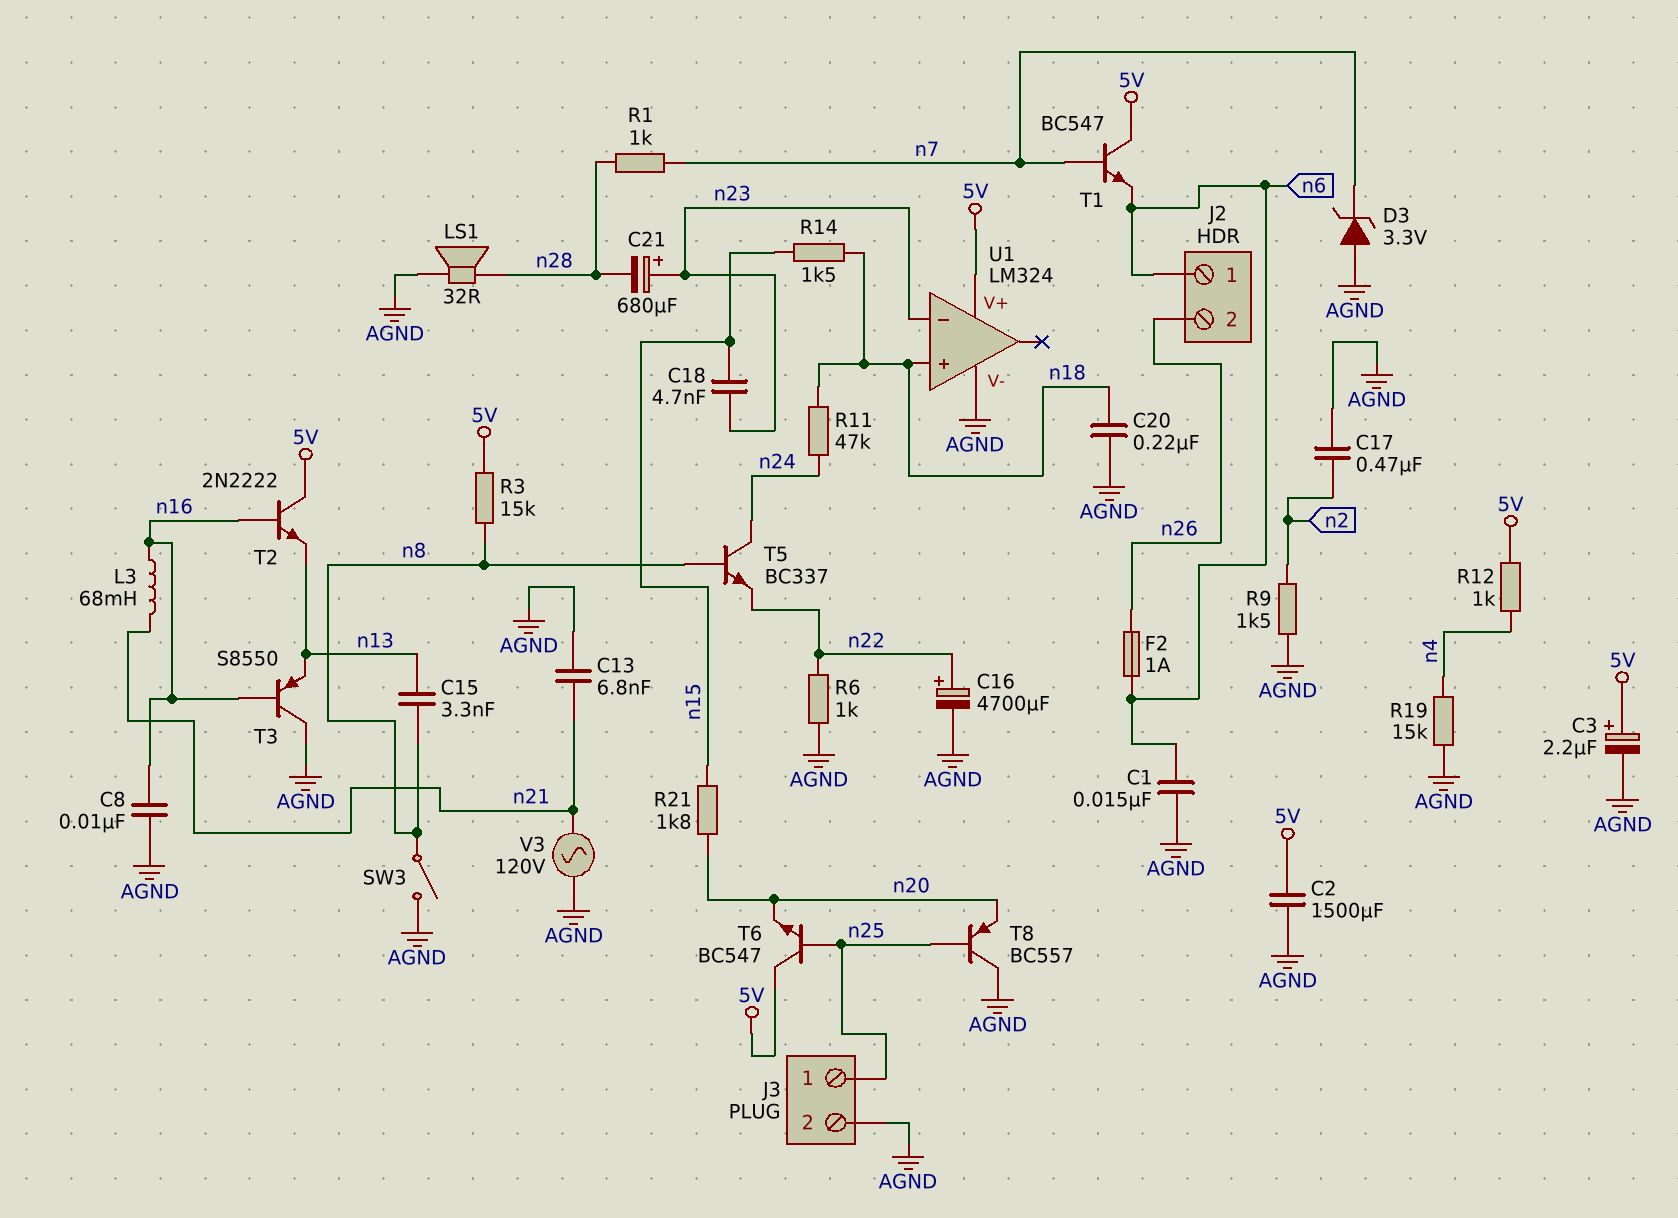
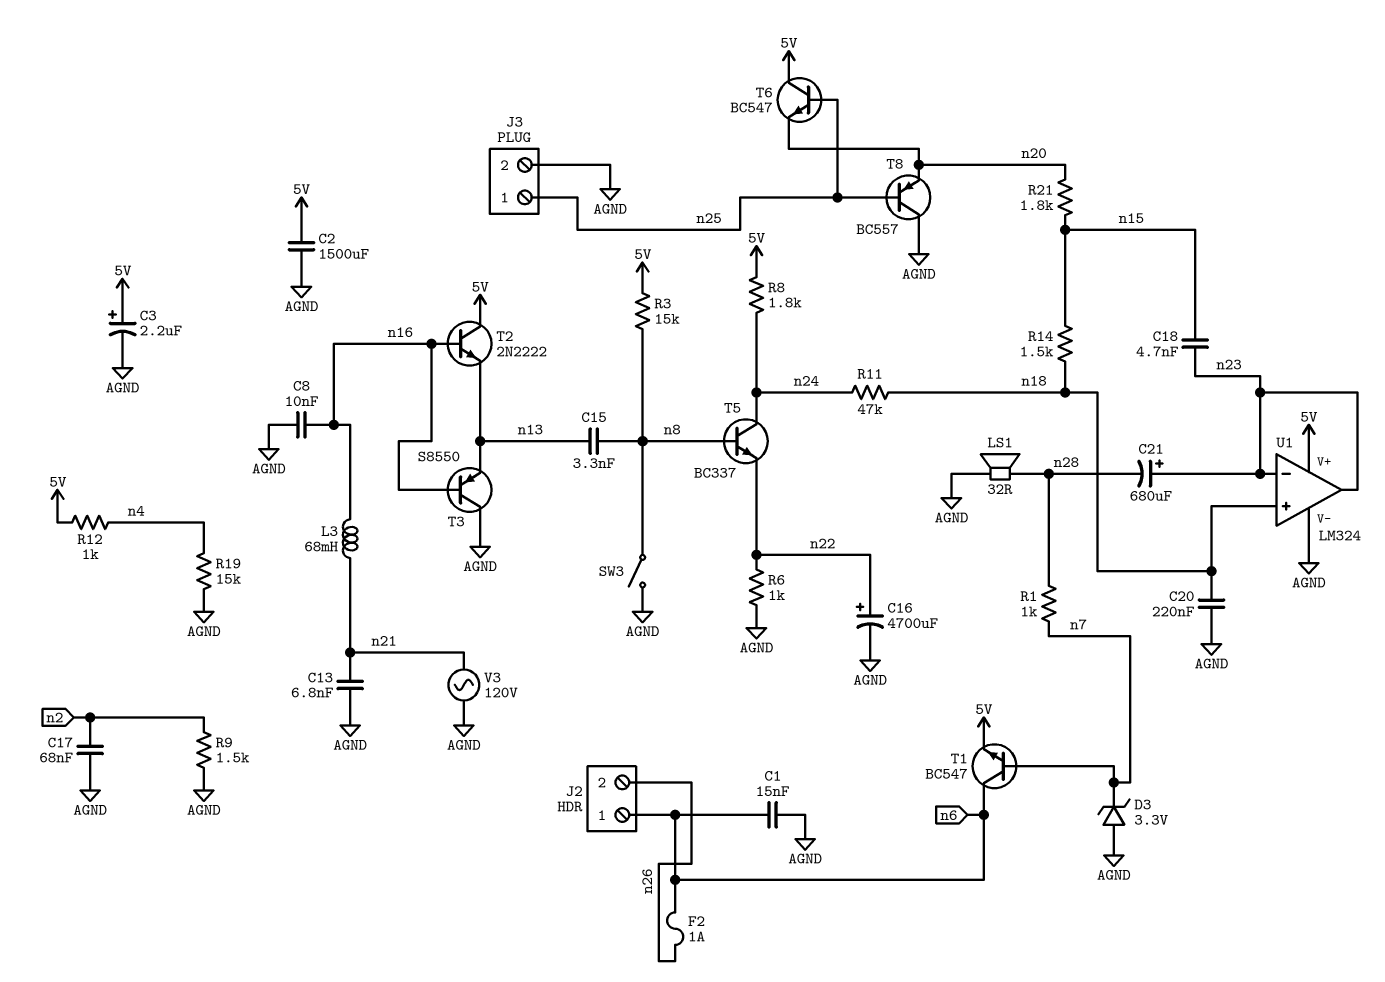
C17: 470nF (AGND, n2) -> 68nF (AGND, n2)
R8: none -> 1.8k (5V, n24)
T1: NPN BC547 (B n7, C 5V, E n6) -> NPN BC547 (B n7, C n6, E 5V)
U1 pin out: none -> n23

